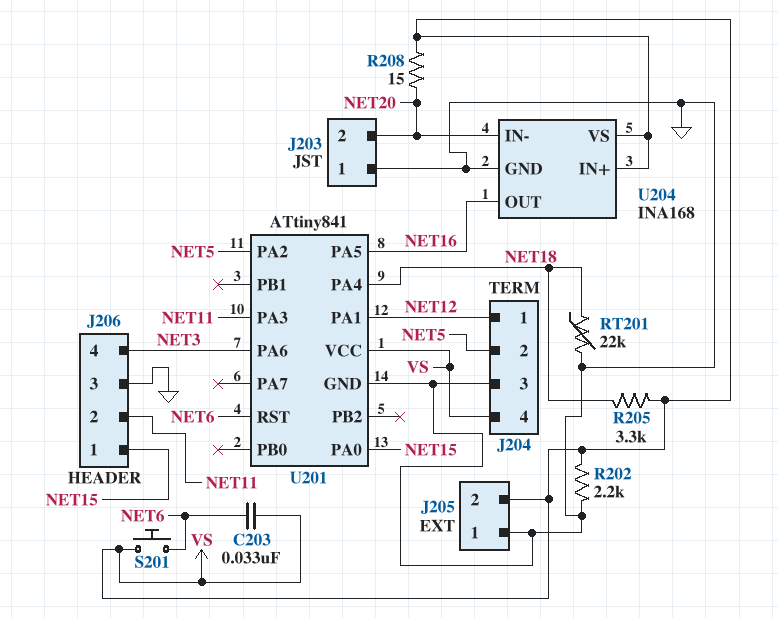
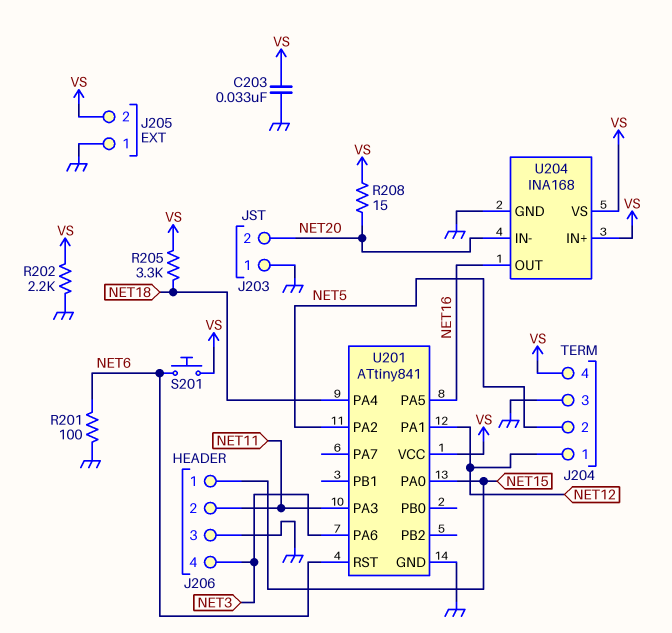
C203: 33nF (NET6, VS) -> 33nF (GND, VS)
R201: none -> 100 (GND, NET6)
RT201: 22k (GND, NET18) -> none

